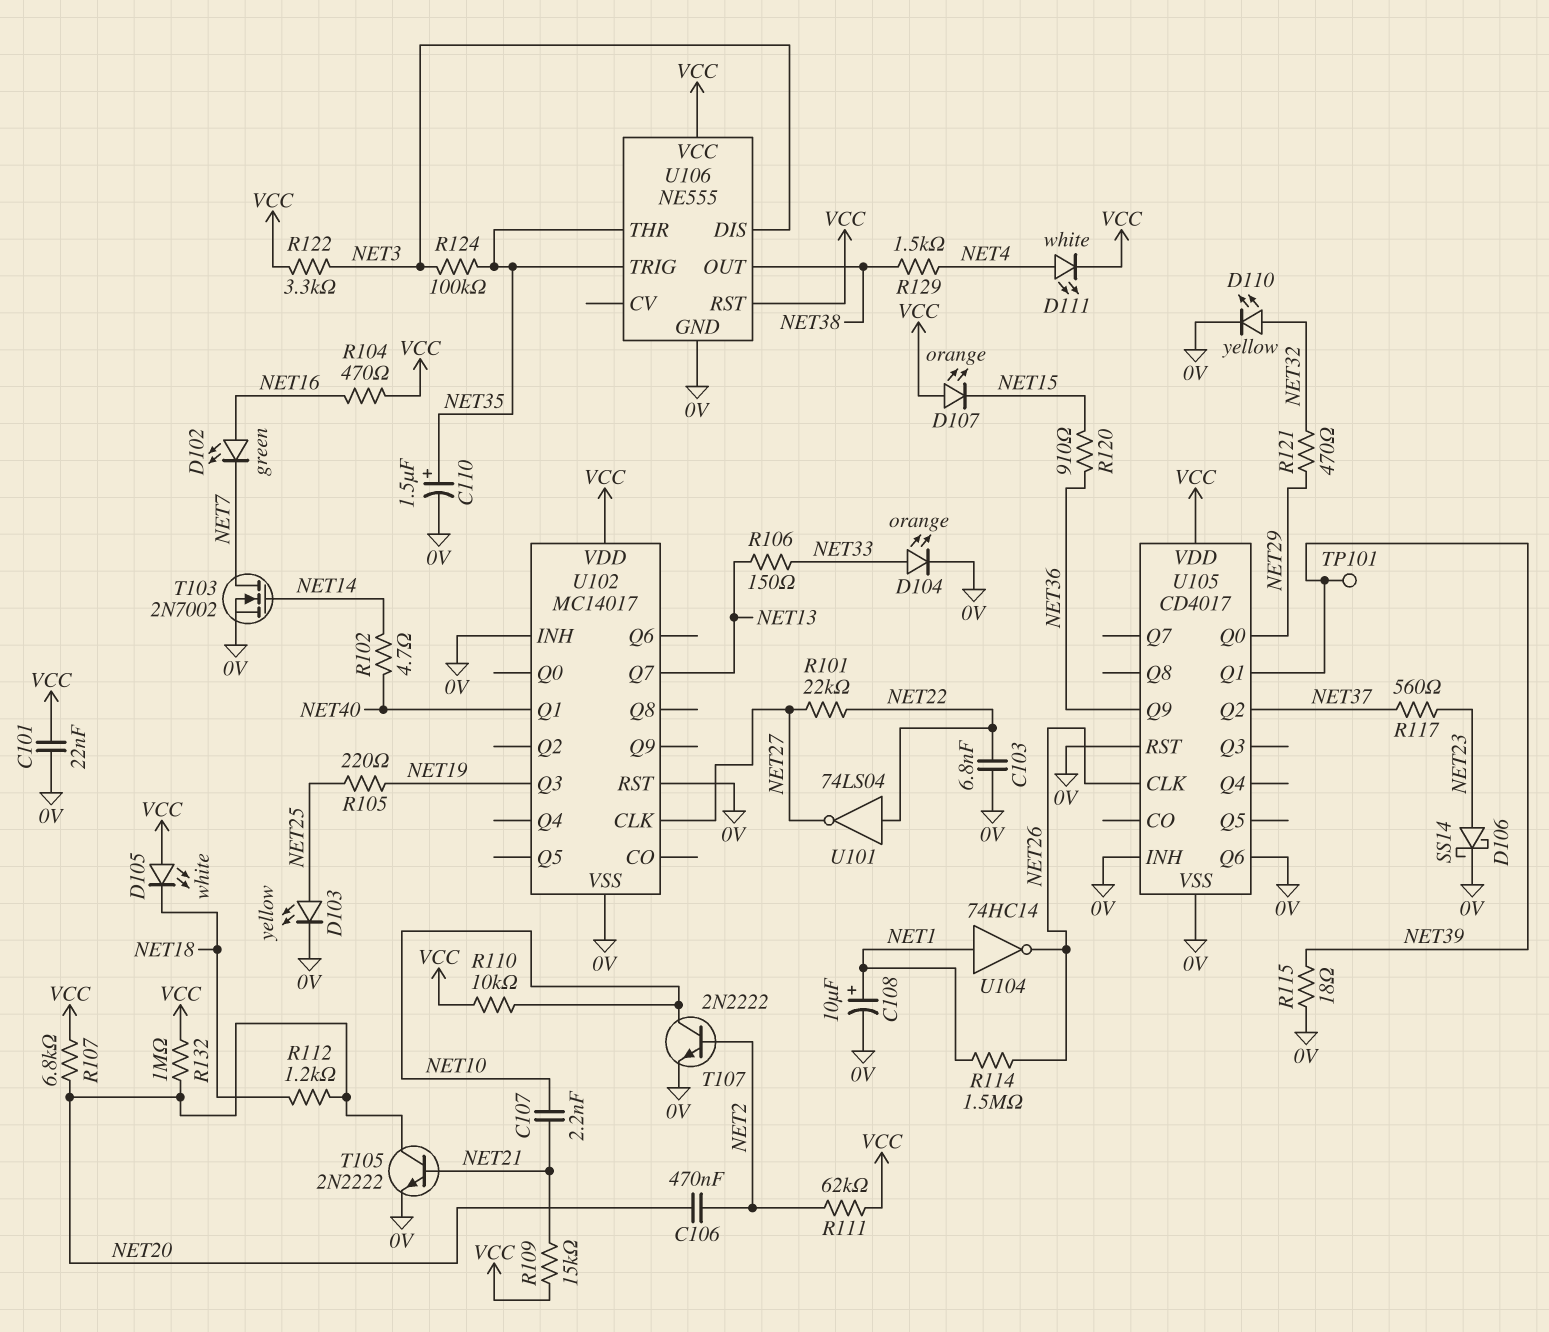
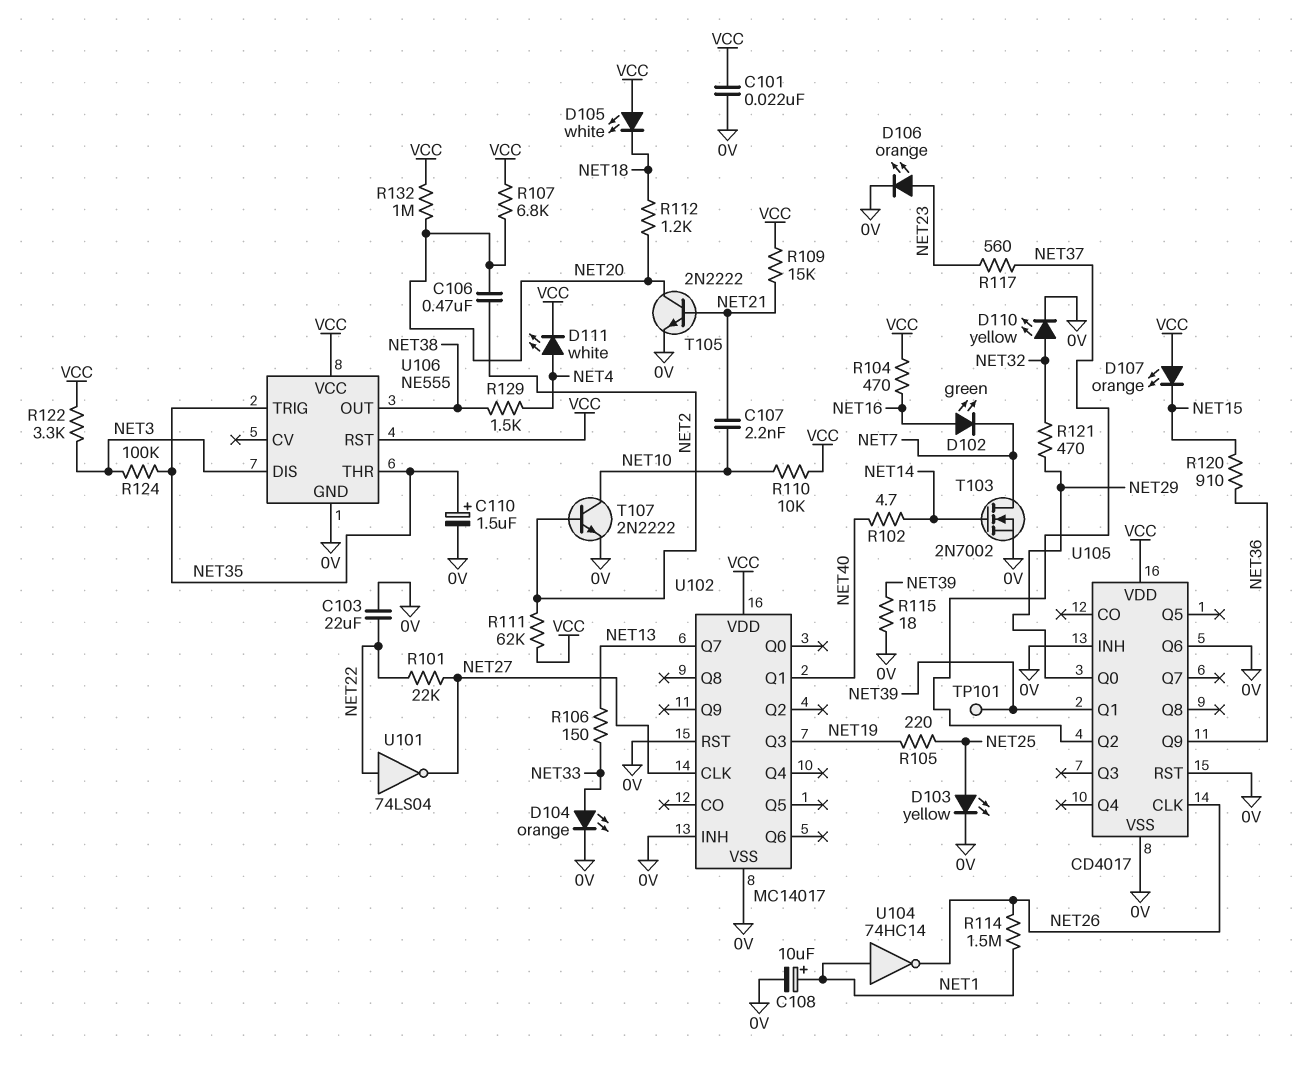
C103: 6.8nF (0V, NET22) -> 22uF (0V, NET22)
D106: schottky SS14 (A NET23, K 0V) -> LED orange (A NET23, K 0V)

